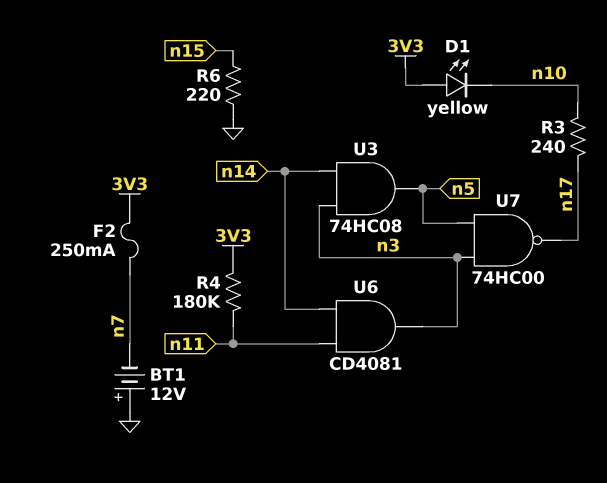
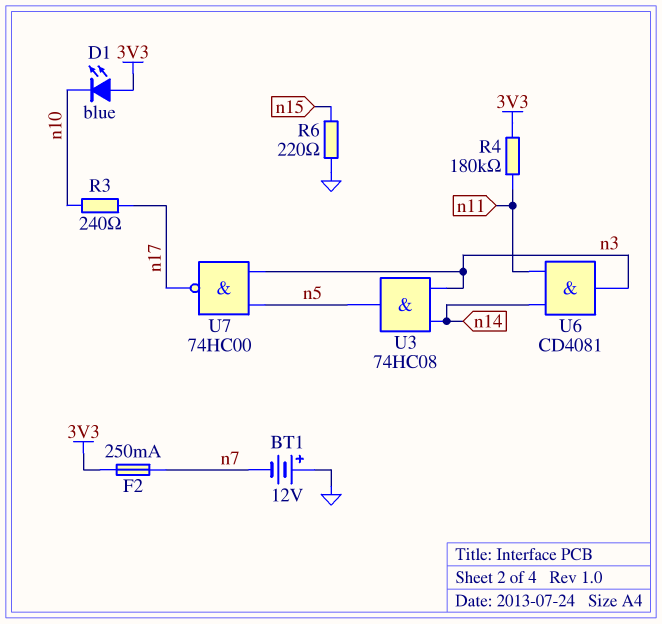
D1: LED yellow (A 3V3, K n10) -> LED blue (A 3V3, K n10)

